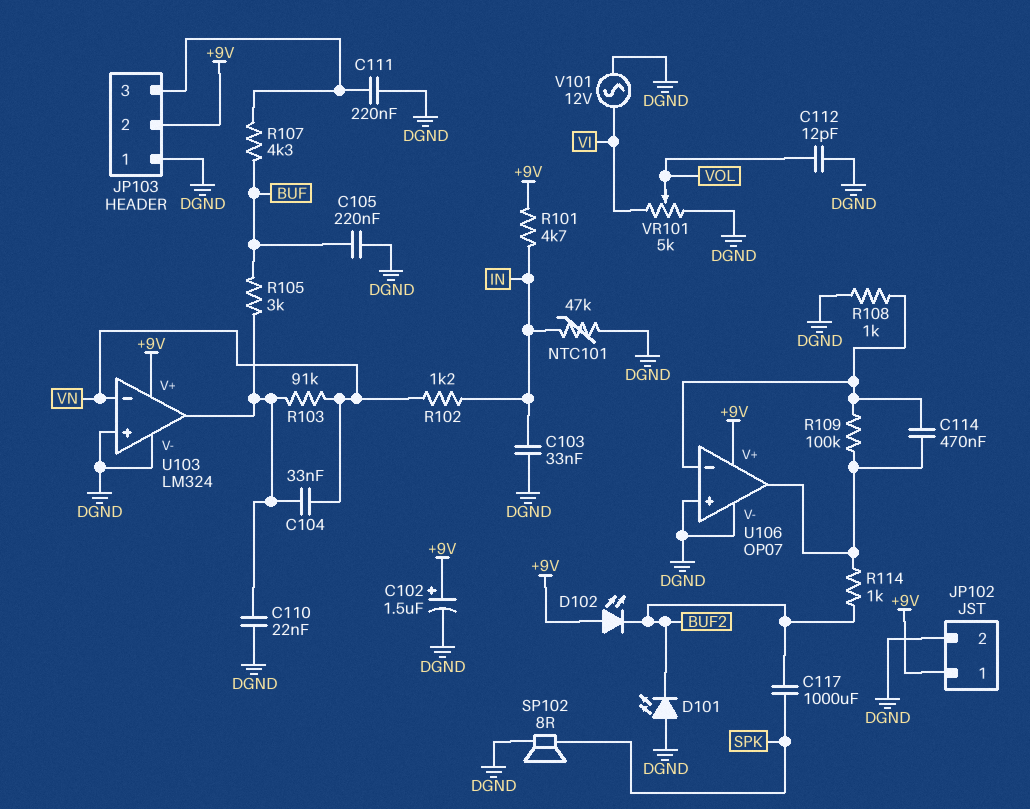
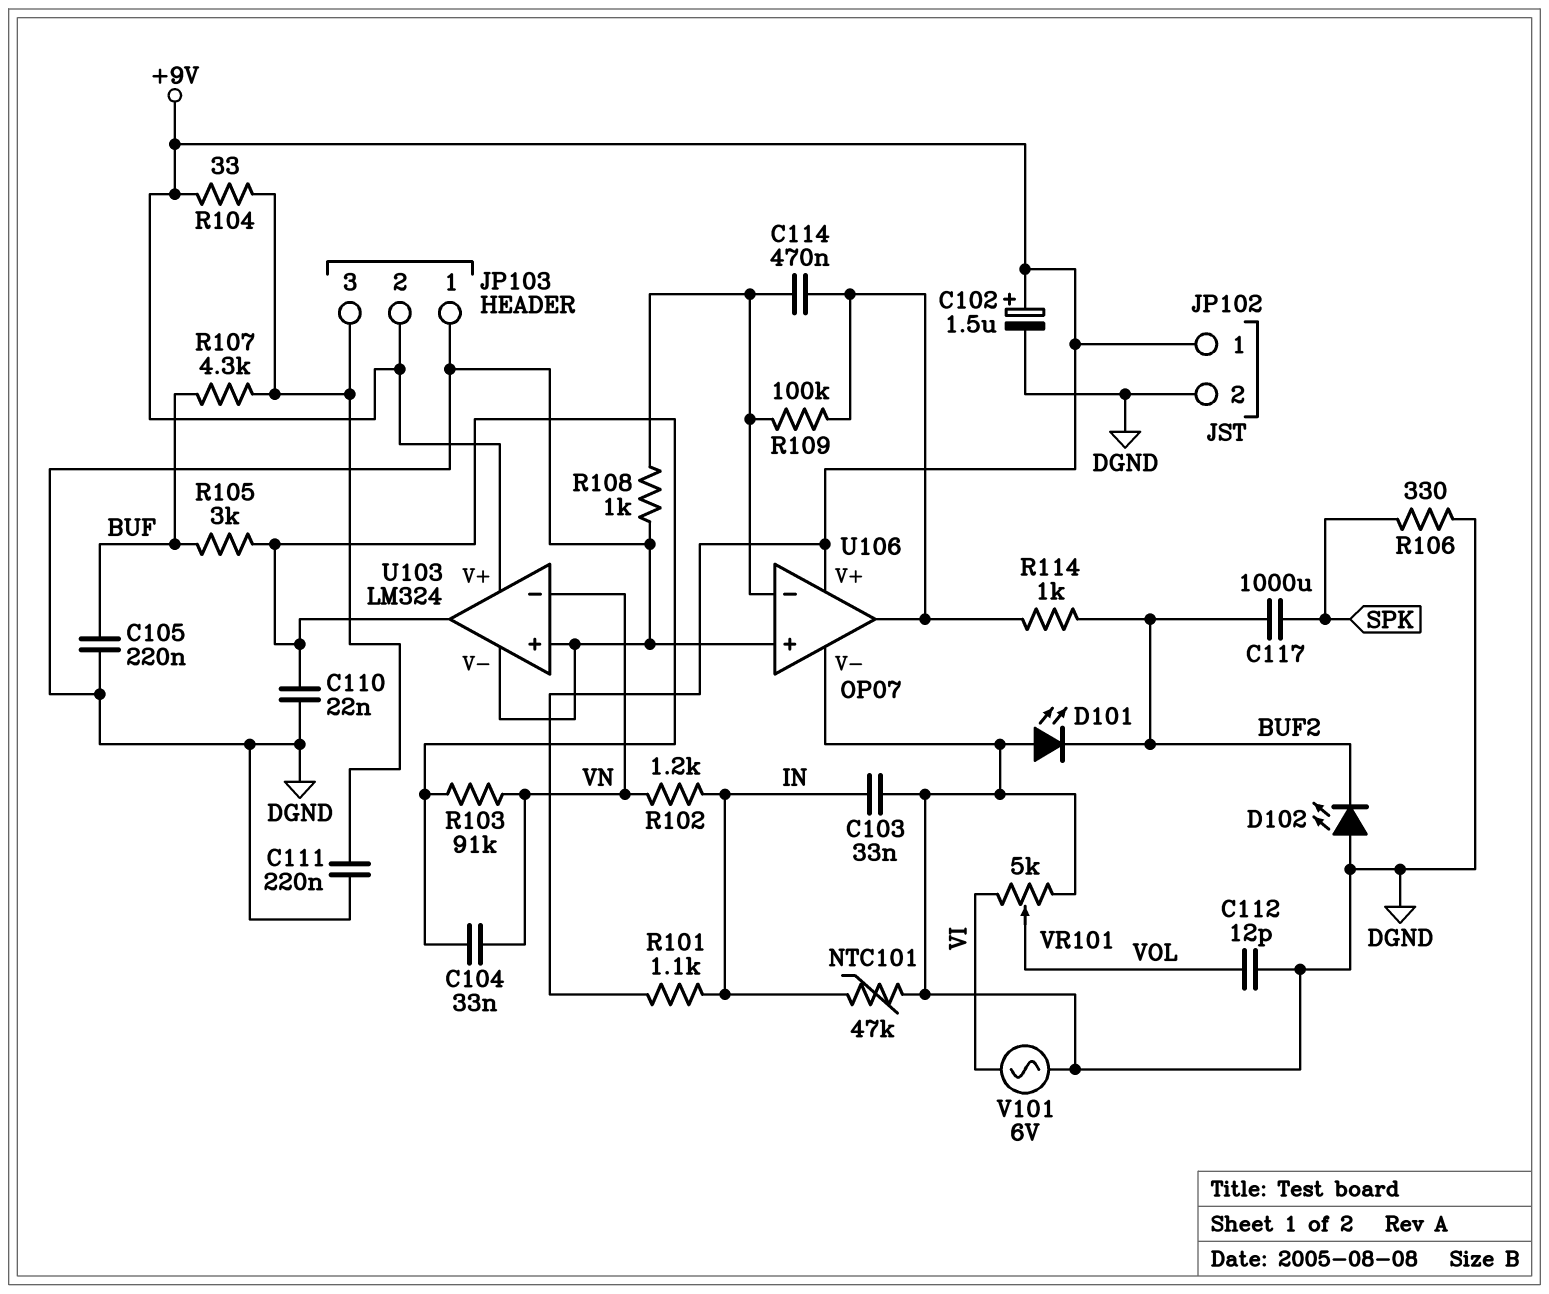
D102: LED (A +9V, K BUF2) -> LED (A DGND, K BUF2)
R101: 4.7k (+9V, IN) -> 1.1k (+9V, IN)
R104: none -> 33 (+9V, JP103/3)
R106: none -> 330 (DGND, SPK)
SP102: speaker 8R (DGND, SPK) -> none
V101: AC 12V (DGND, VI) -> AC 6V (DGND, VI)

